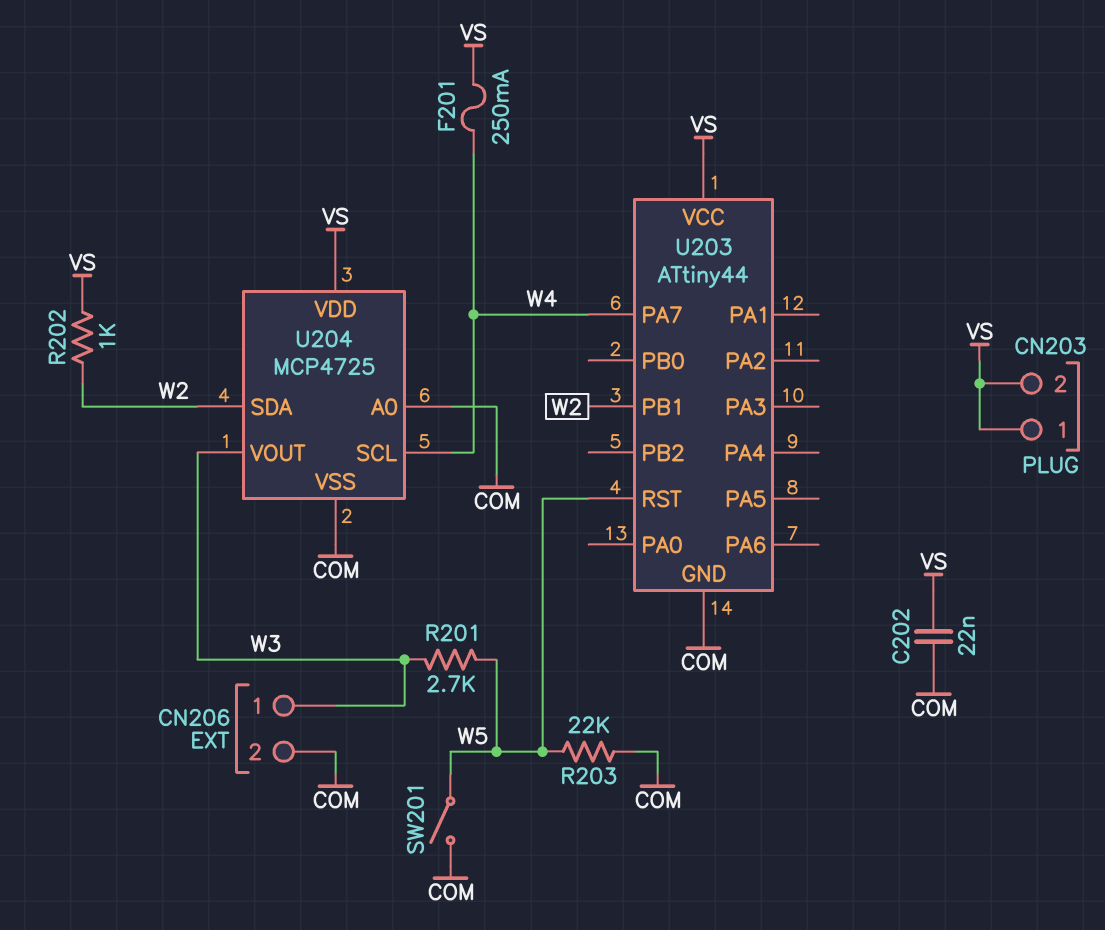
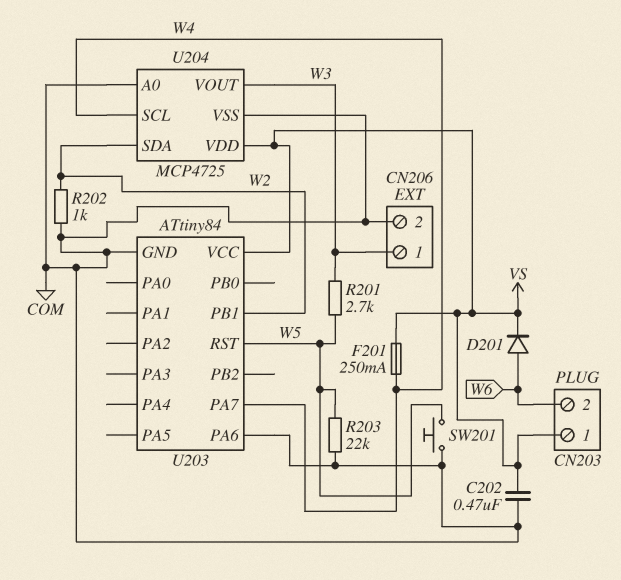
C202: 22nF (COM, VS) -> 470nF (COM, VS)
CN203 pin 2: VS -> W6
D201: none -> diode (A W6, K VS)
R202: 1k (VS, W2) -> 1k (COM, W2)
SW201: switch (COM, W5) -> button (COM, W5)
U203: ATtiny44 -> ATtiny84
U203 pin PA6: none -> COM

